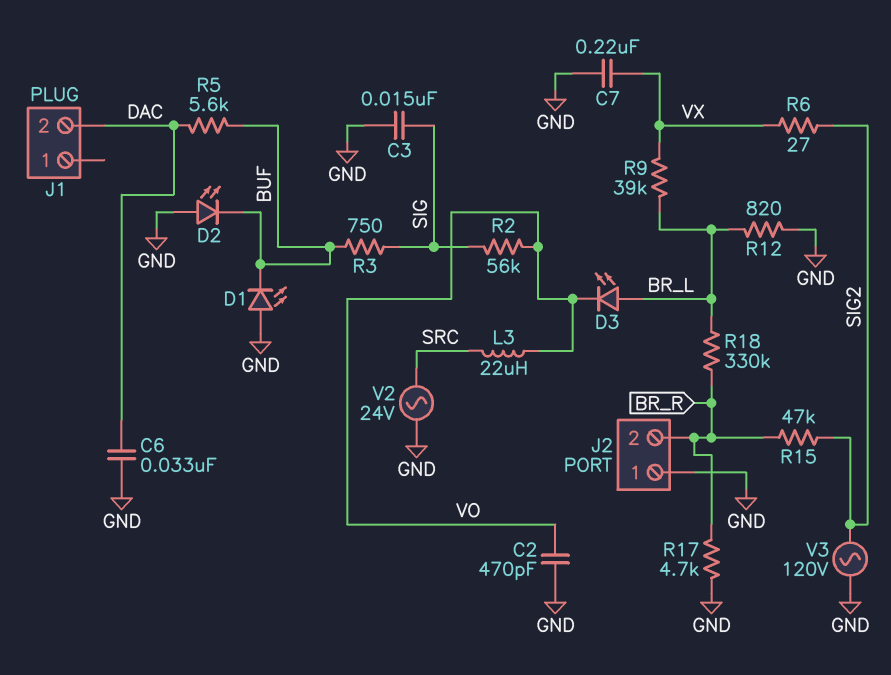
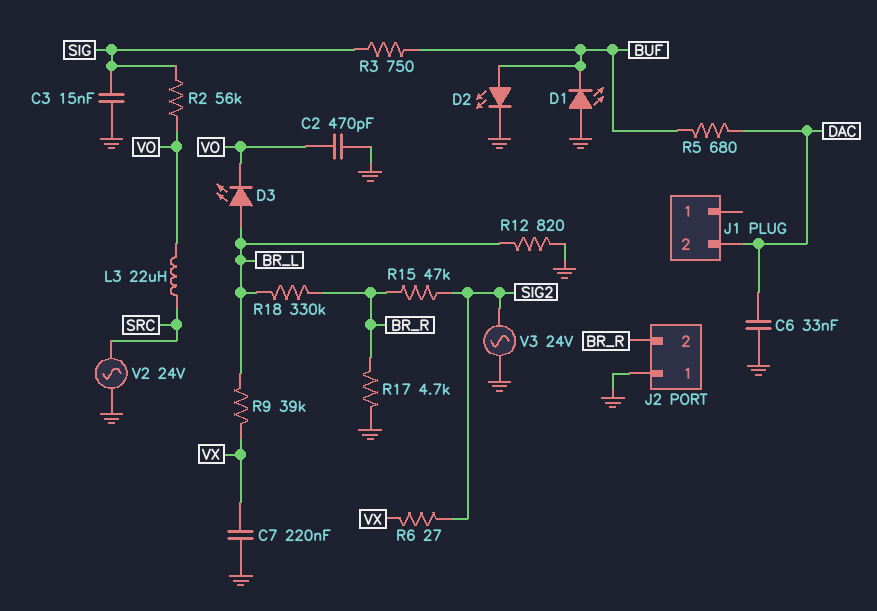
D2: LED (A GND, K BUF) -> LED (A BUF, K GND)
R5: 5.6k (BUF, DAC) -> 680 (BUF, DAC)
V3: AC 120V (GND, SIG2) -> AC 24V (GND, SIG2)

